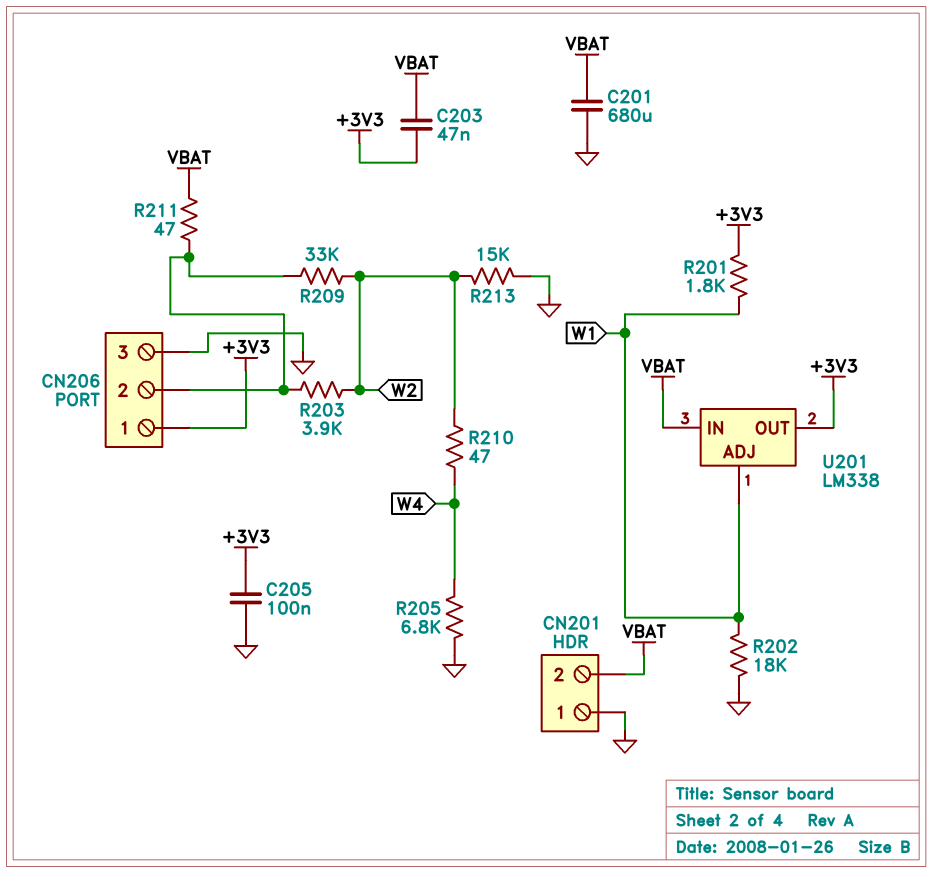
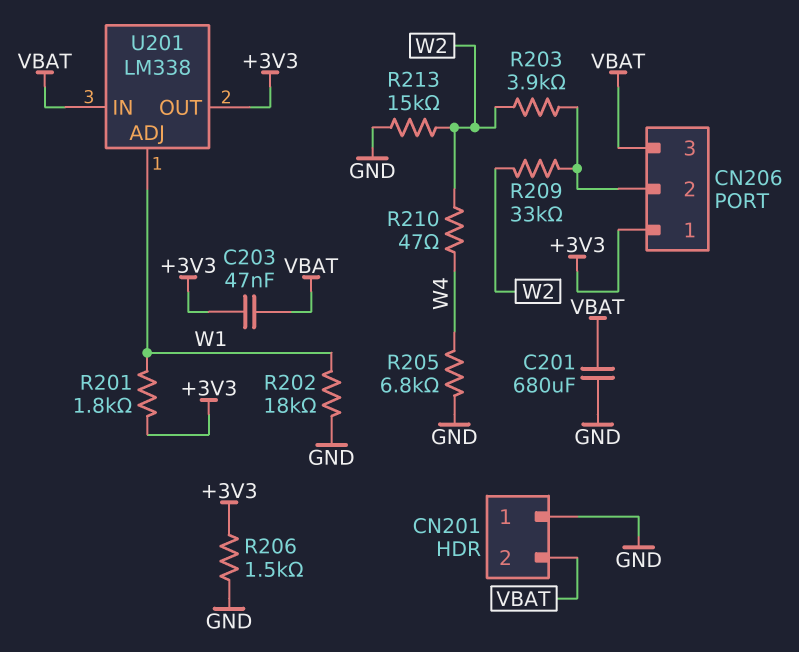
C205: 100nF (+3V3, GND) -> none
CN206 pin 3: GND -> VBAT
R206: none -> 1.5k (+3V3, GND)
R211: 47 (CN206/2, VBAT) -> none

